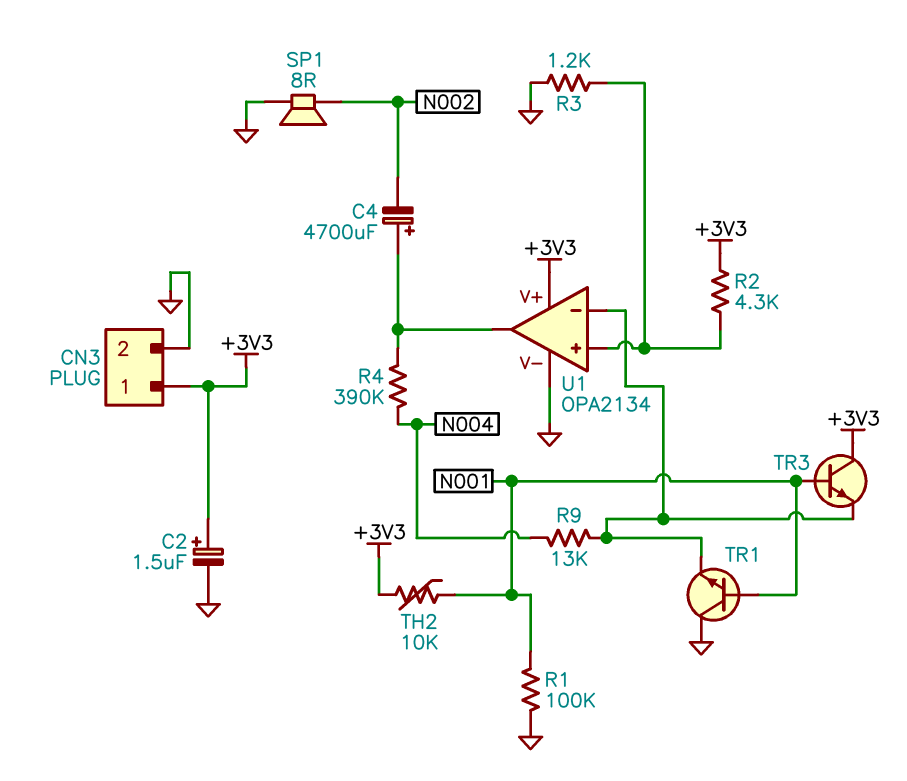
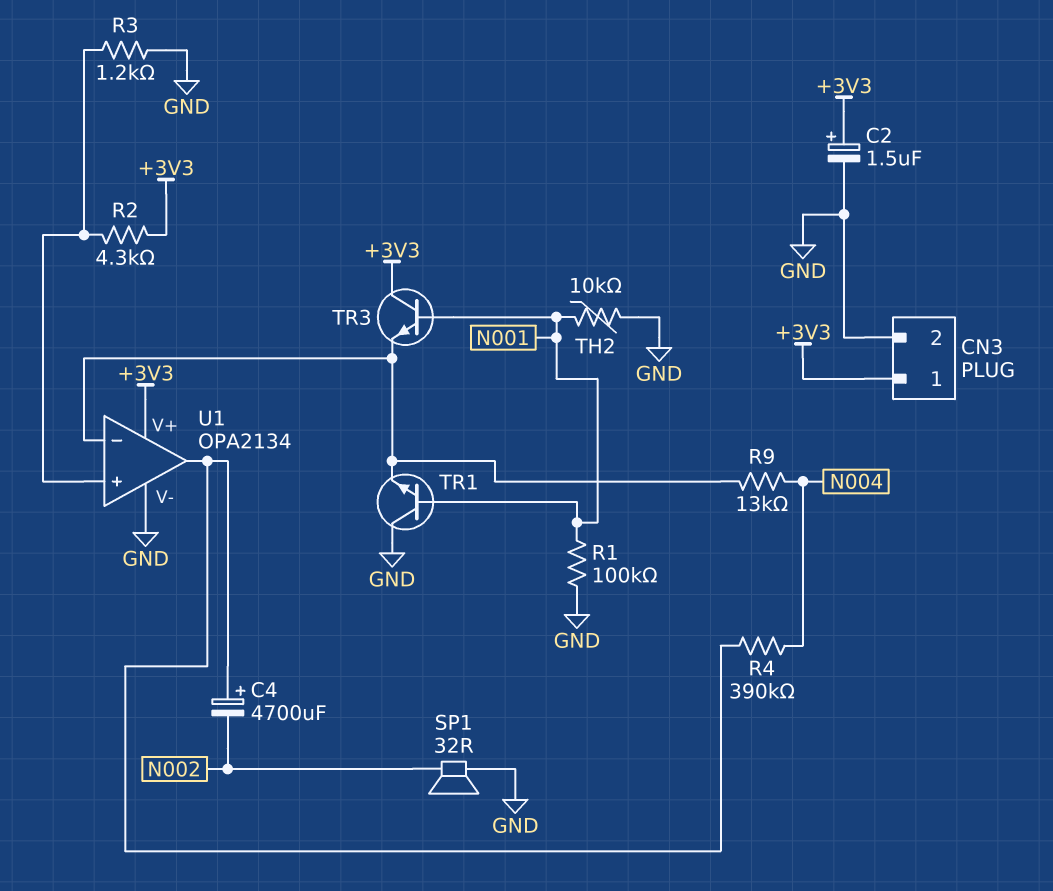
SP1: speaker 8R (GND, N002) -> speaker 32R (GND, N002)
TH2: 10k (+3V3, N001) -> 10k (GND, N001)

